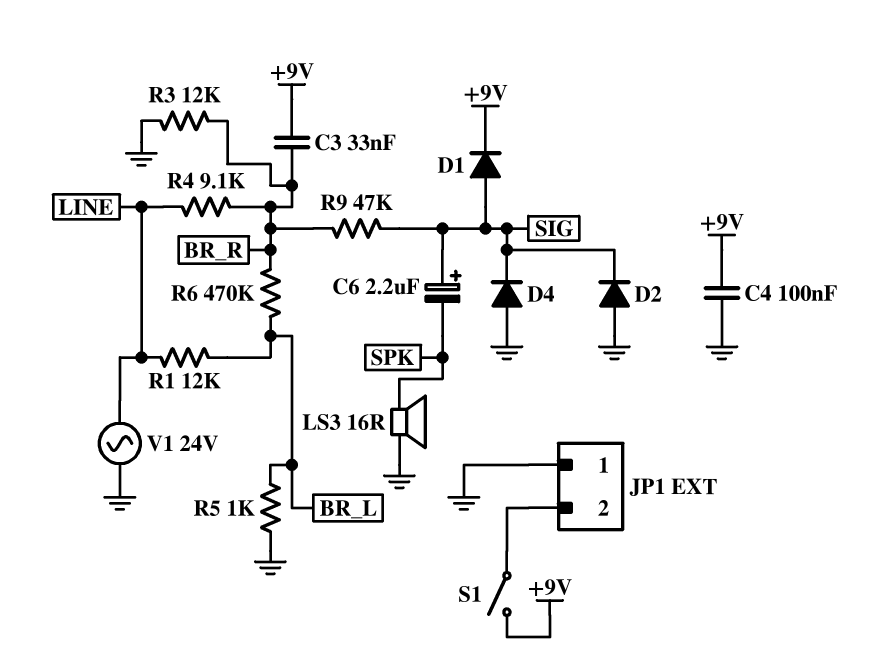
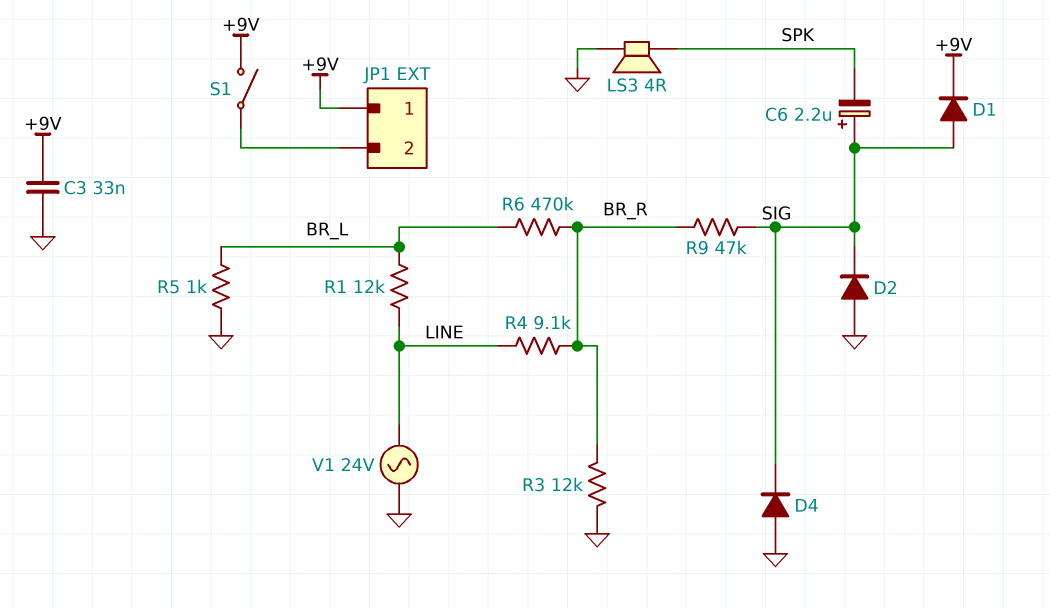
C3: 33nF (+9V, BR_R) -> 33nF (+9V, GND)
C4: 100nF (+9V, GND) -> none
JP1 pin 1: GND -> +9V
LS3: speaker 16R (GND, SPK) -> speaker 4R (GND, SPK)

